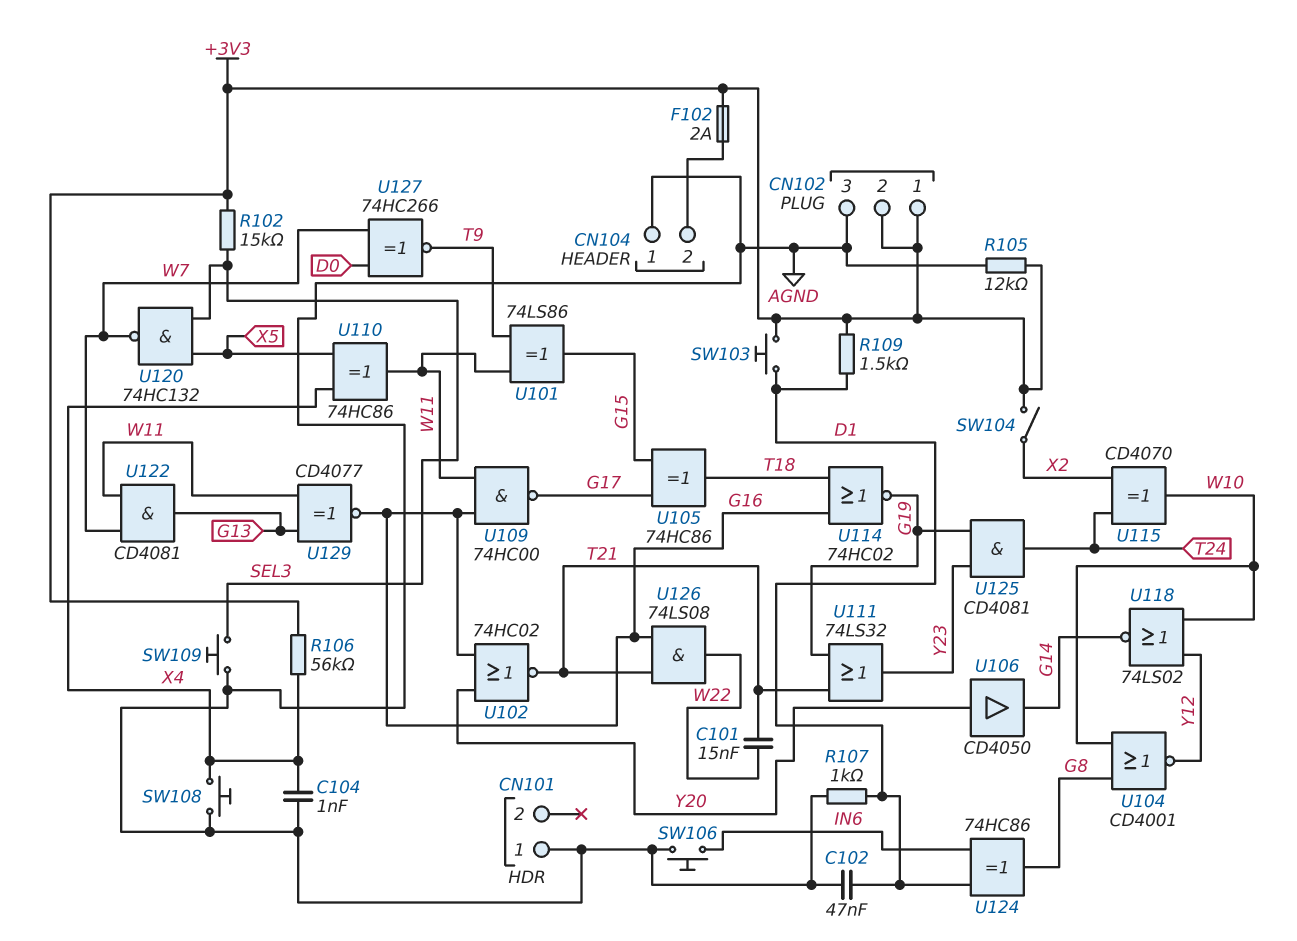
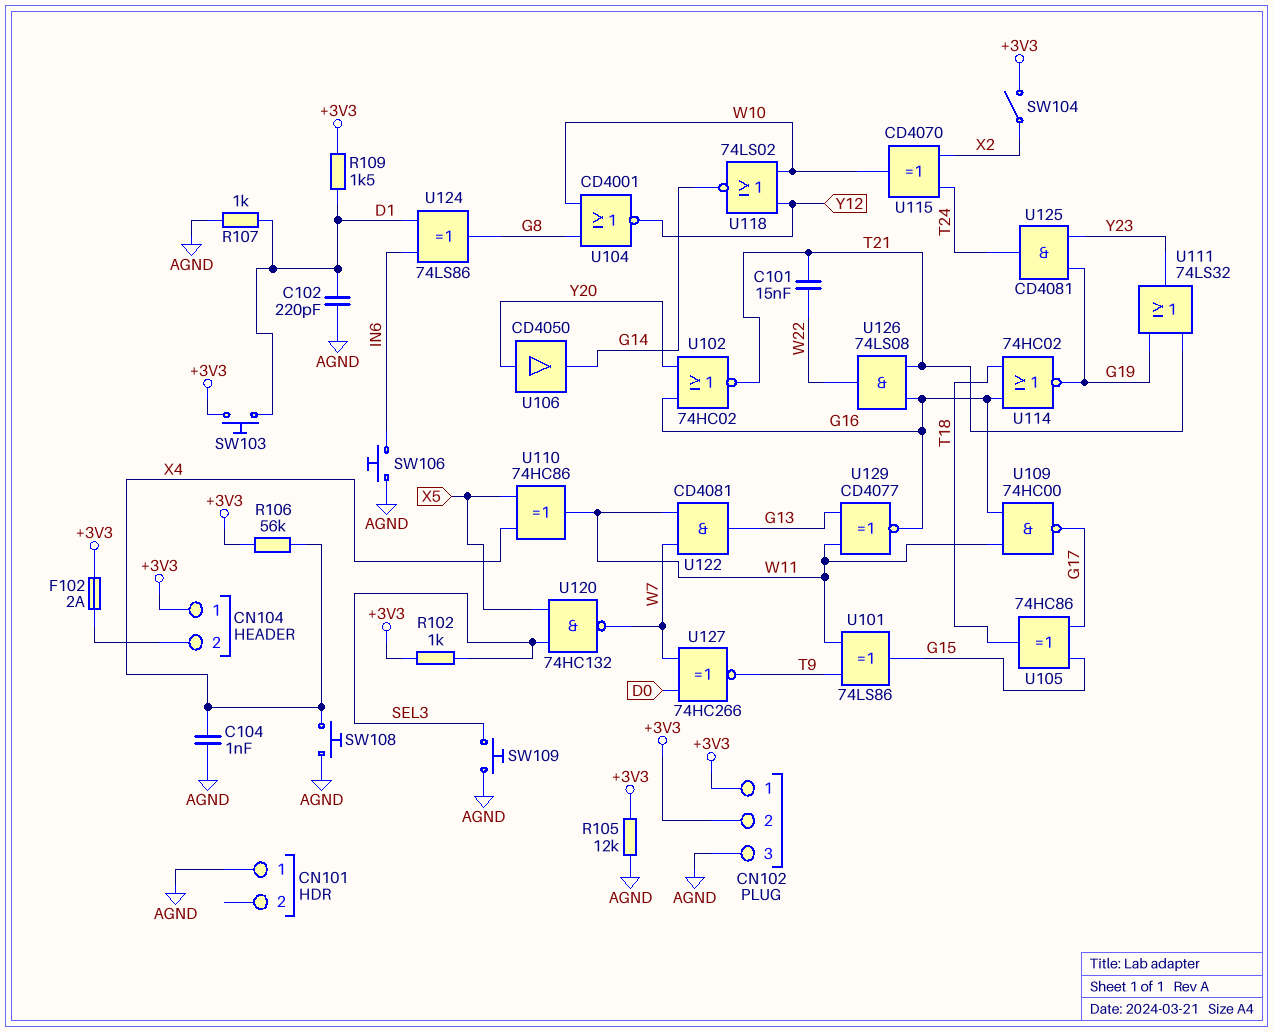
C102: 47nF (AGND, D1) -> 220pF (AGND, D1)
CN104 pin 1: AGND -> +3V3
R102: 15k (+3V3, SEL3) -> 1k (+3V3, SEL3)
U124: XOR 74HC86 (in D1, in IN6, out G8) -> XOR 74LS86 (in D1, in IN6, out G8)

